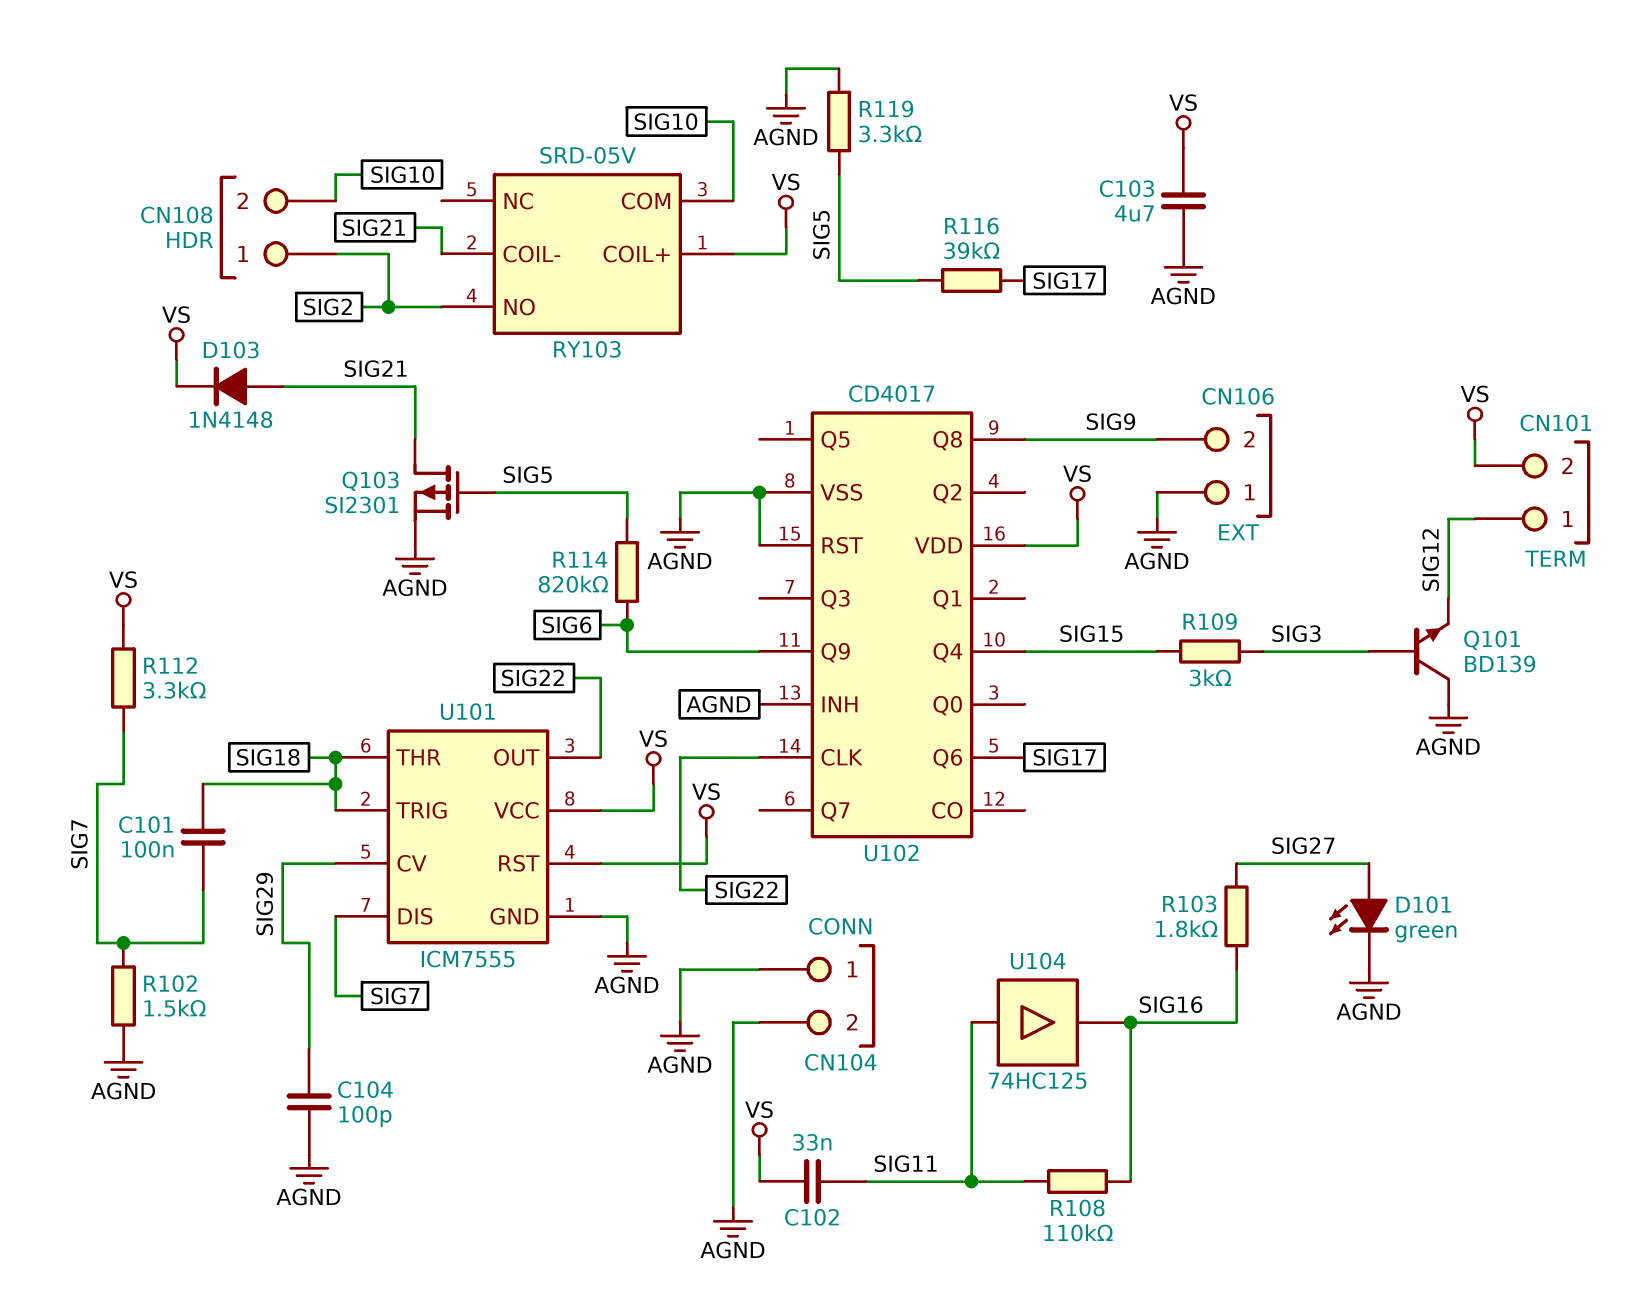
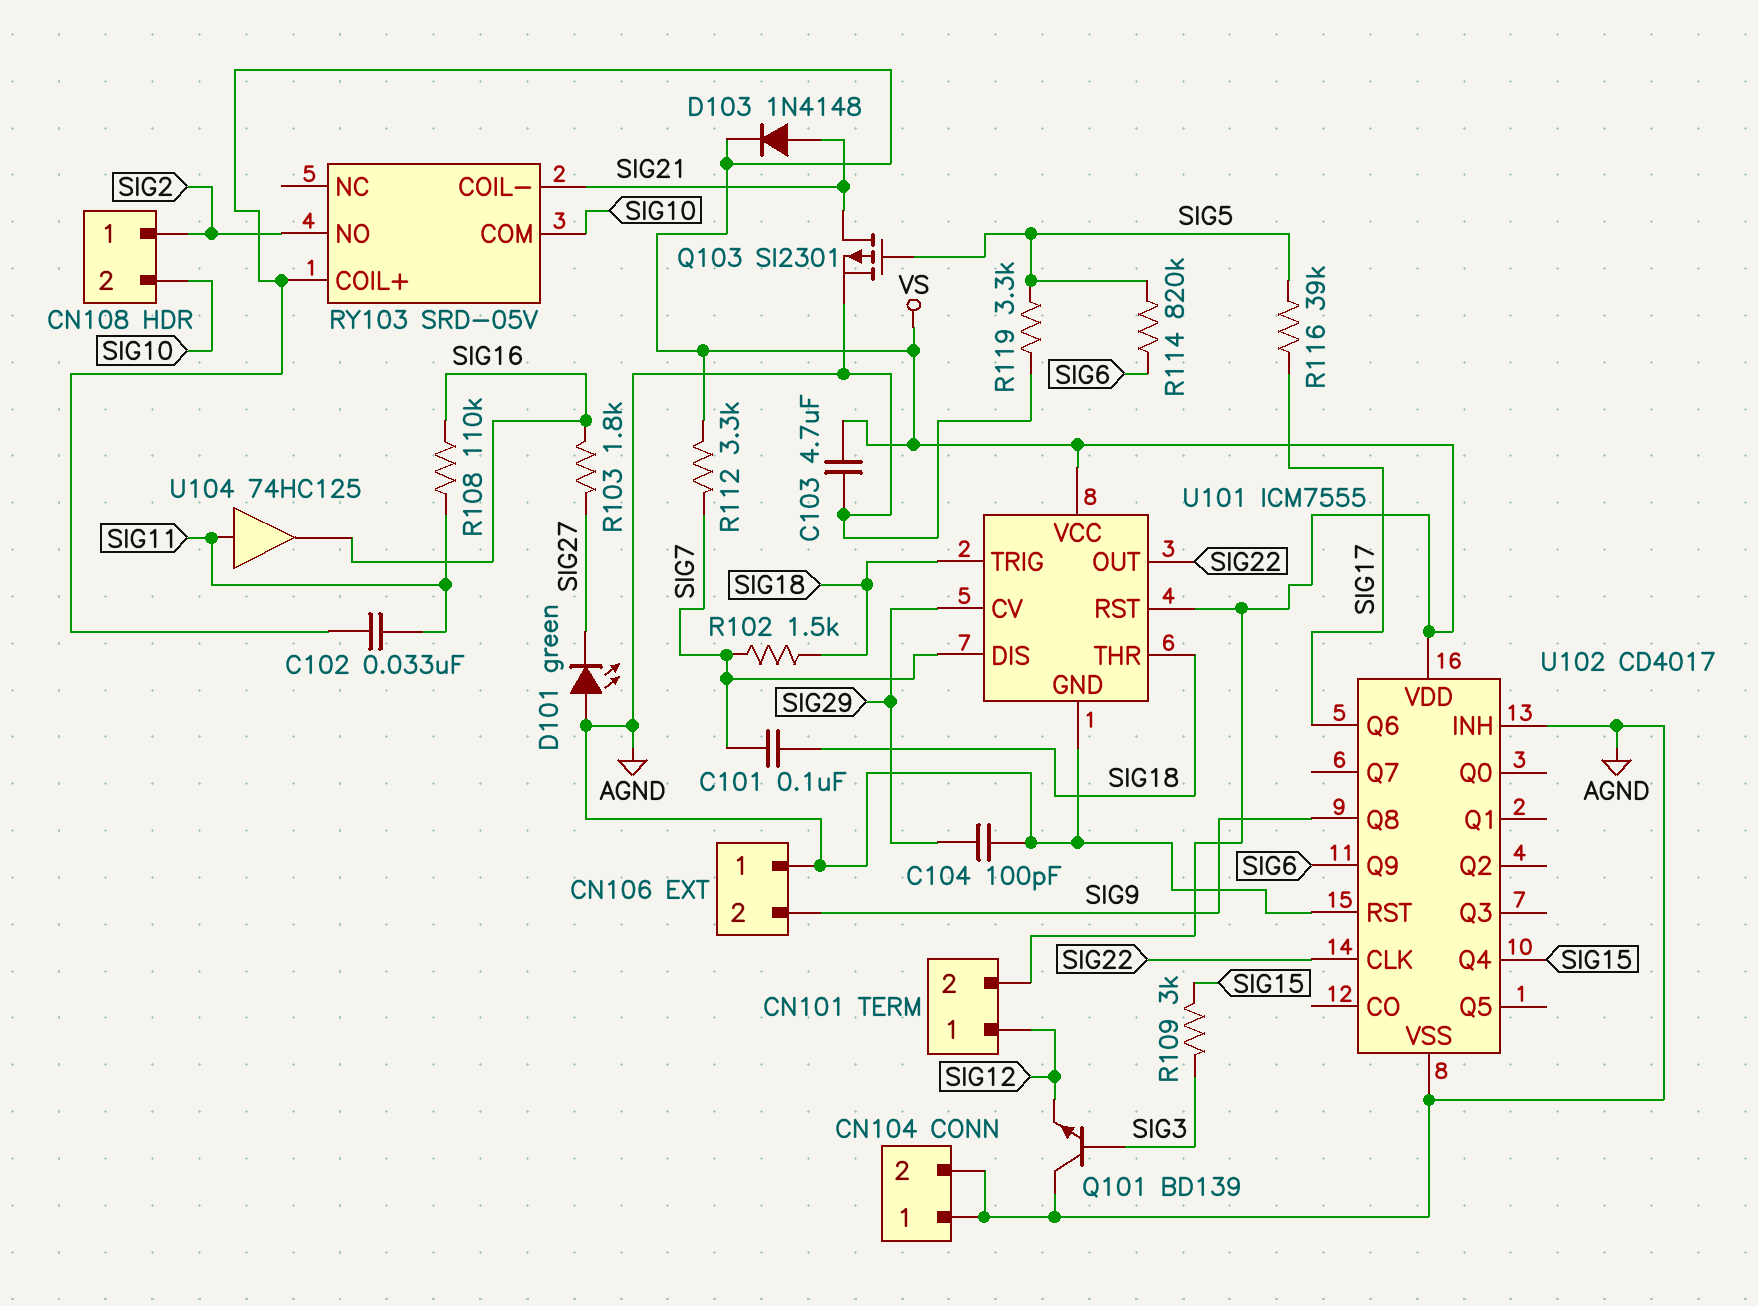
D101: LED green (A SIG27, K AGND) -> LED green (A AGND, K SIG27)
R102: 1.5k (AGND, SIG7) -> 1.5k (SIG7, SIG18)

